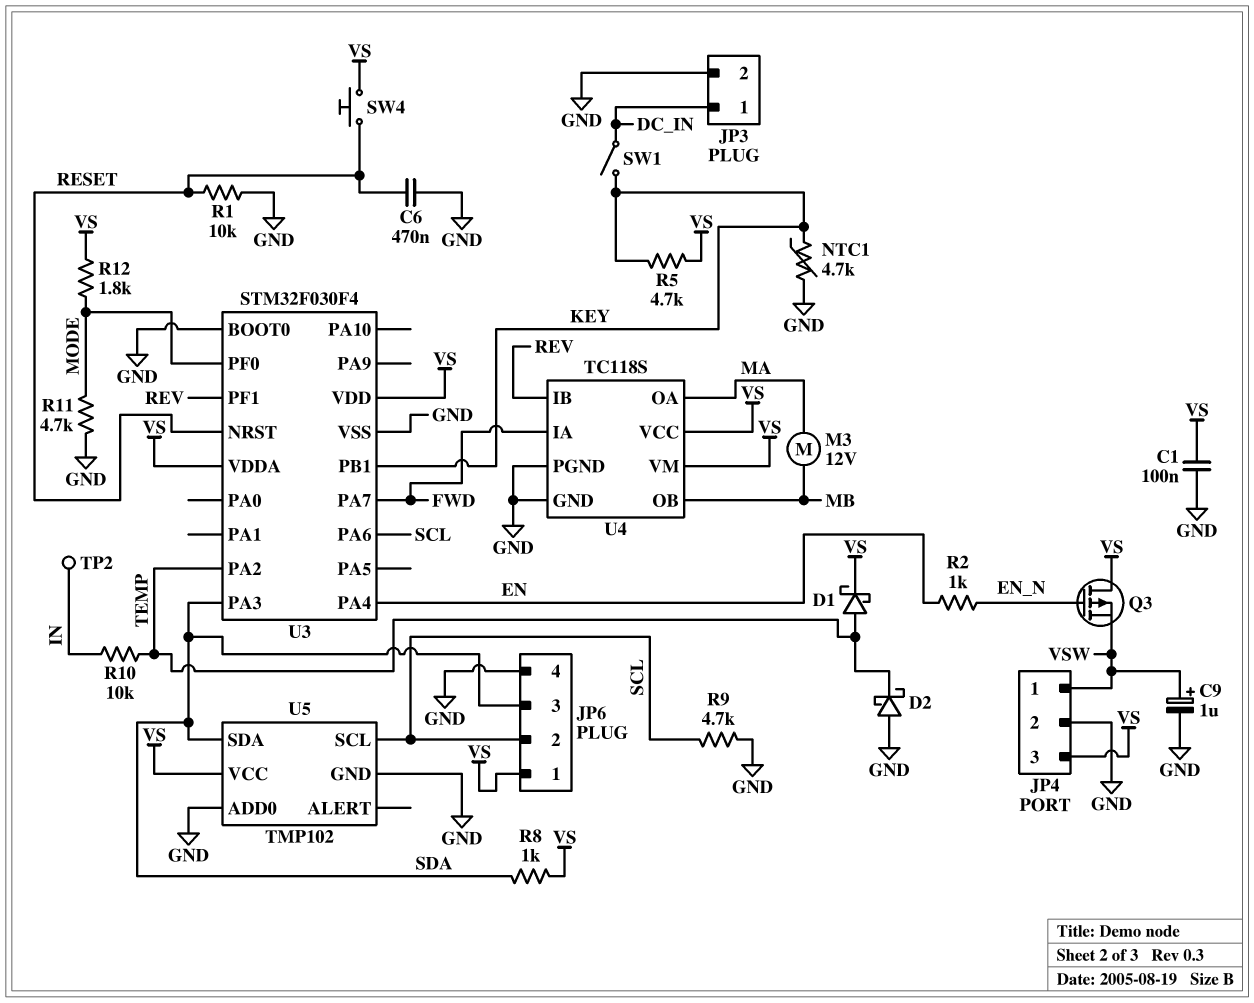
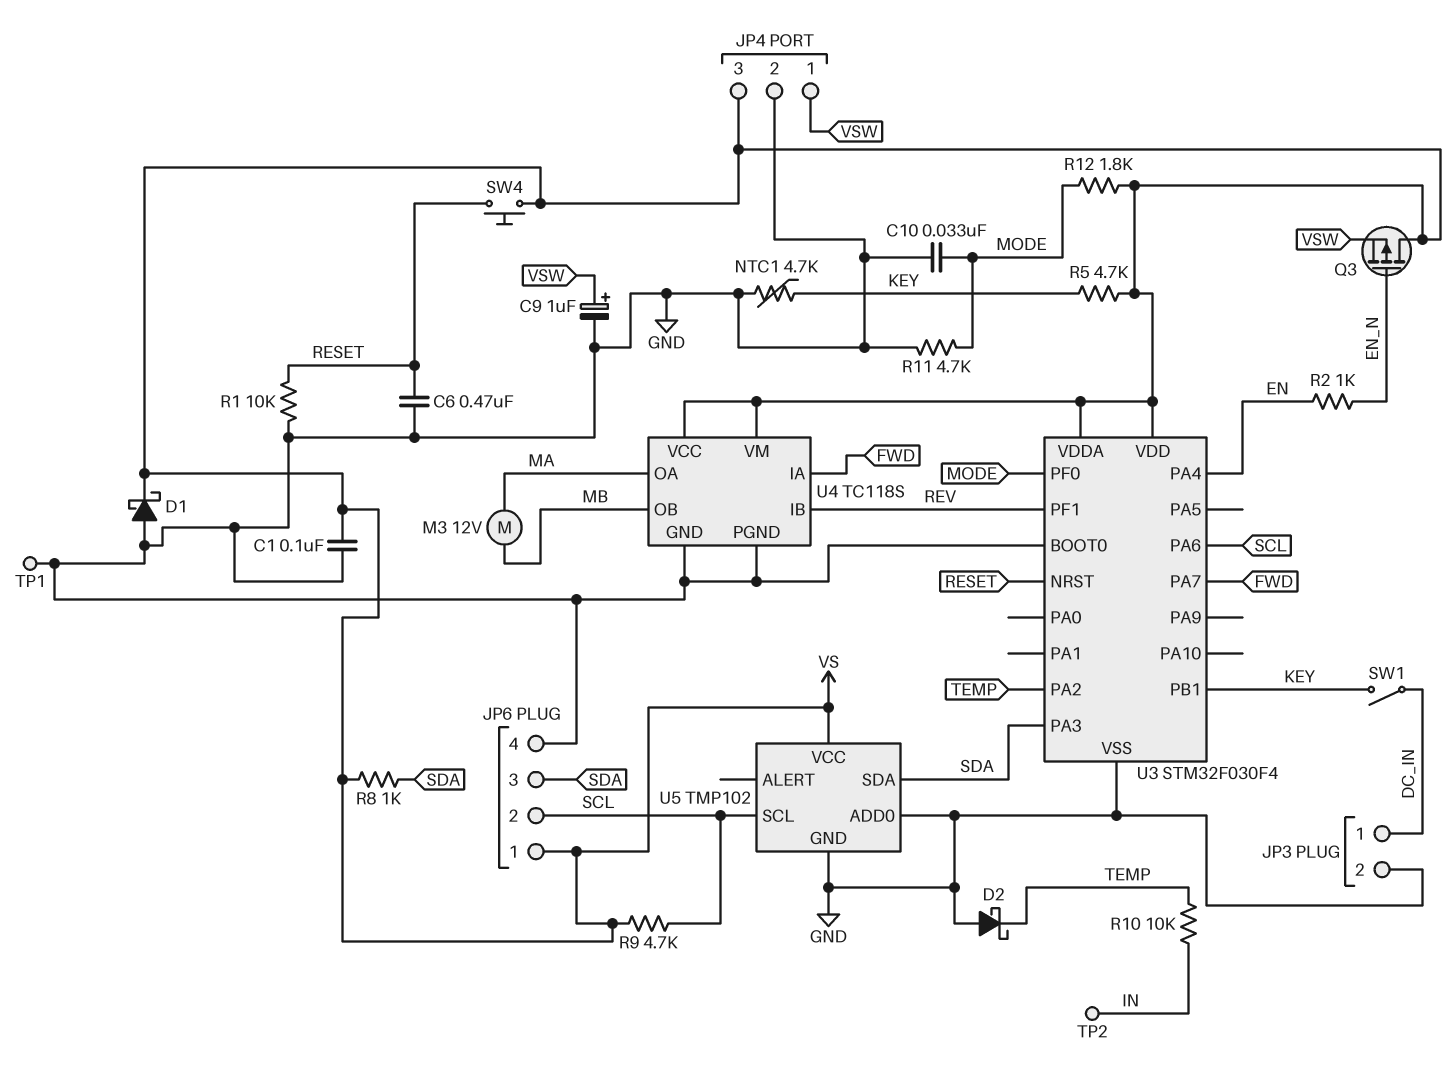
C10: none -> 33nF (GND, MODE)
D1: schottky (A TEMP, K VS) -> schottky (A GND, K VS)
R9: 4.7k (GND, SCL) -> 4.7k (SCL, VS)
TP1: none -> test point (GND)

